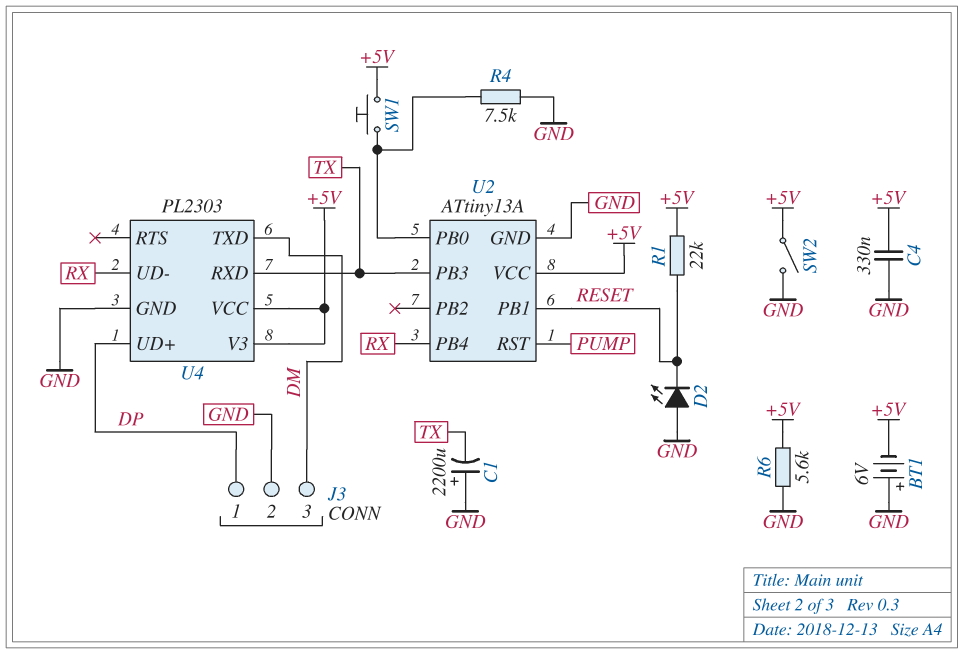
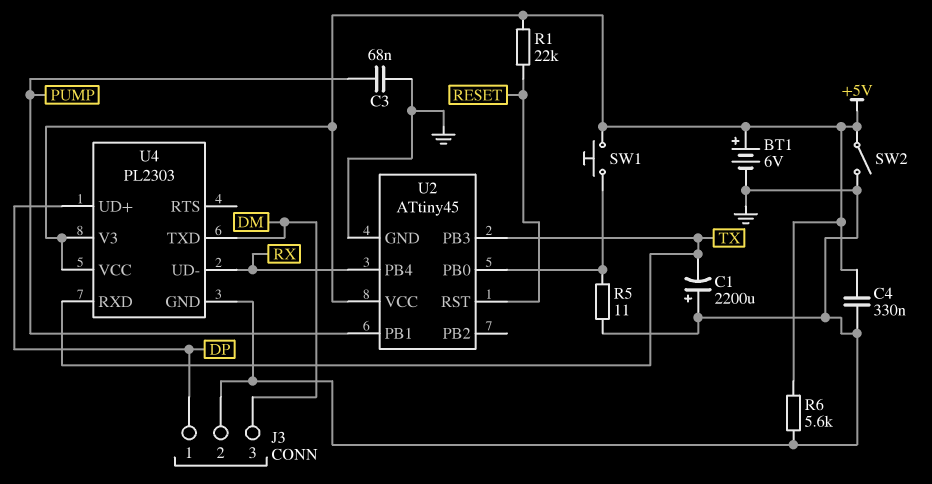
BT1: 6V (plus GND, minus +5V) -> 6V (plus +5V, minus GND)
C3: none -> 68nF (GND, PUMP)
D2: LED (A GND, K RESET) -> none
R4: 7.5k (GND, U2/PB0) -> none
R5: none -> 11 (GND, U2/PB0)
U2: ATtiny13A -> ATtiny45
U2 pin PB1: RESET -> PUMP
U2 pin RST: PUMP -> RESET

